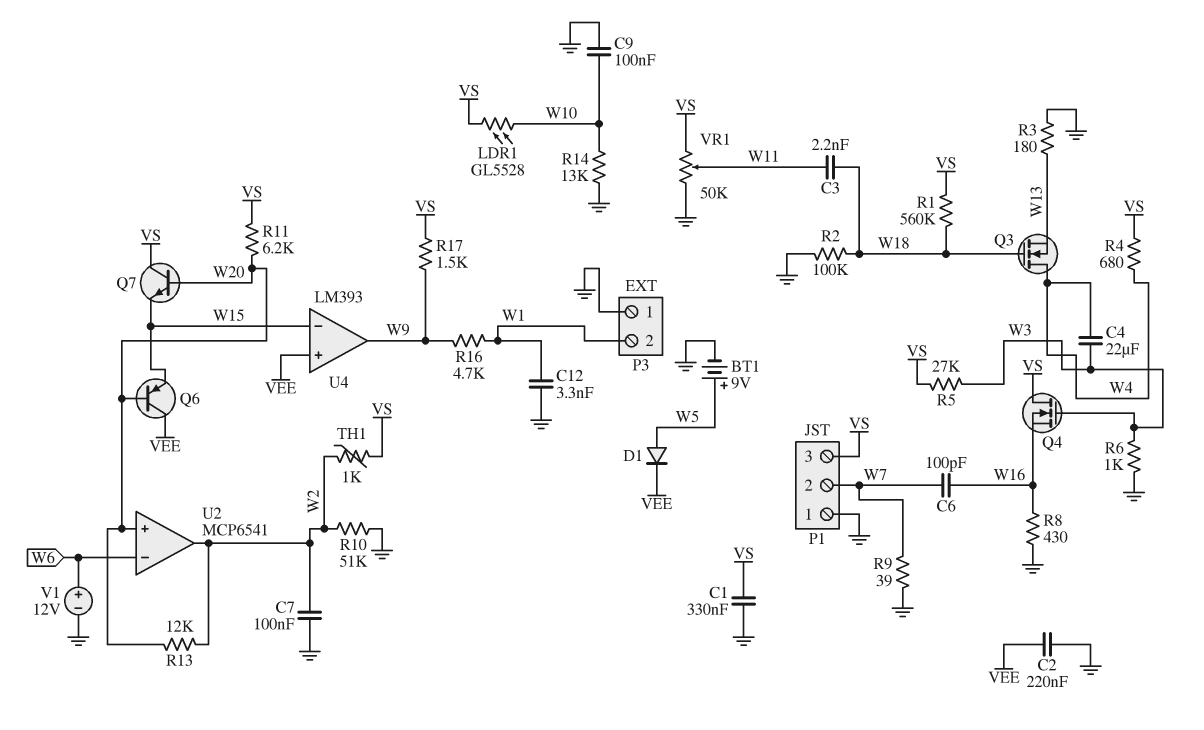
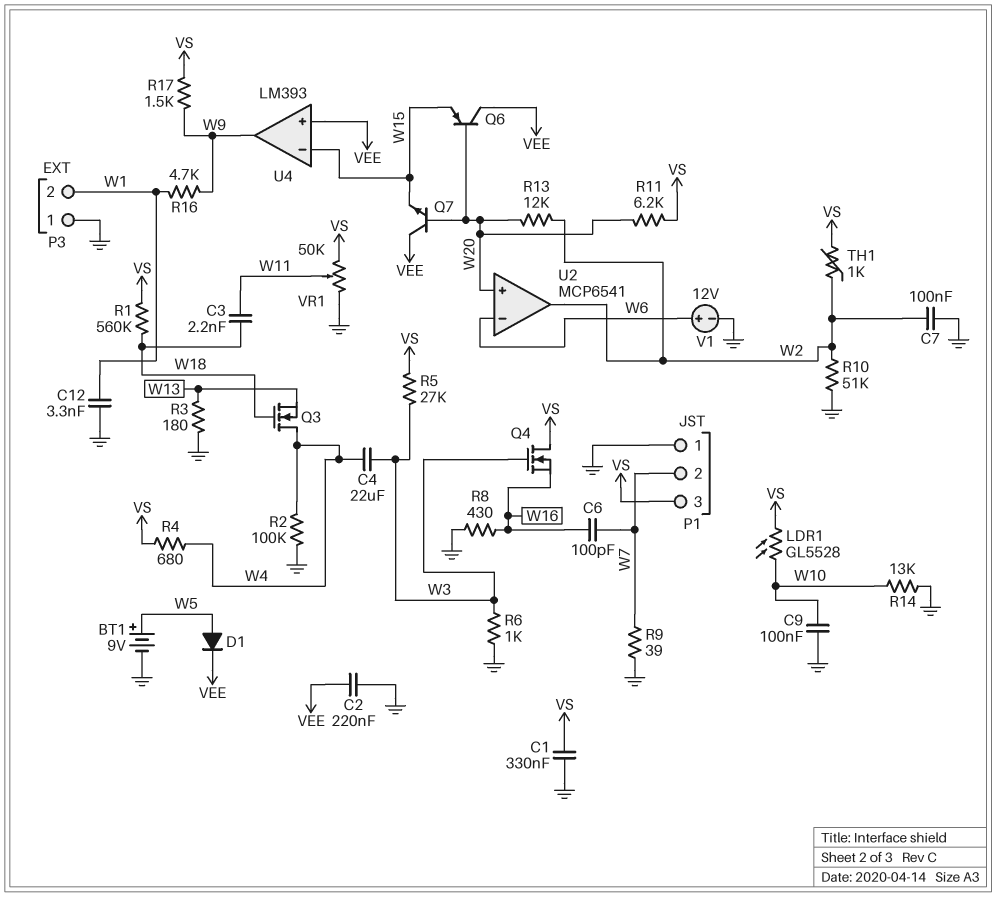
Q7: NPN (B W20, C VS, E W15) -> NPN (B W20, C VEE, E W15)
R2: 100k (GND, W18) -> 100k (GND, W4)

